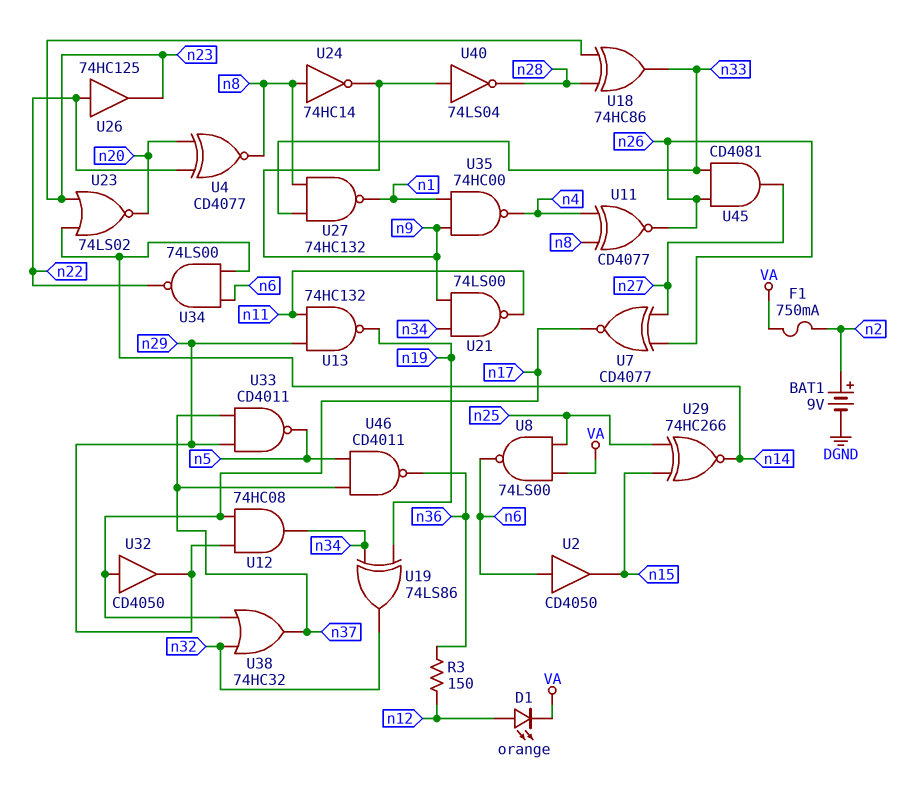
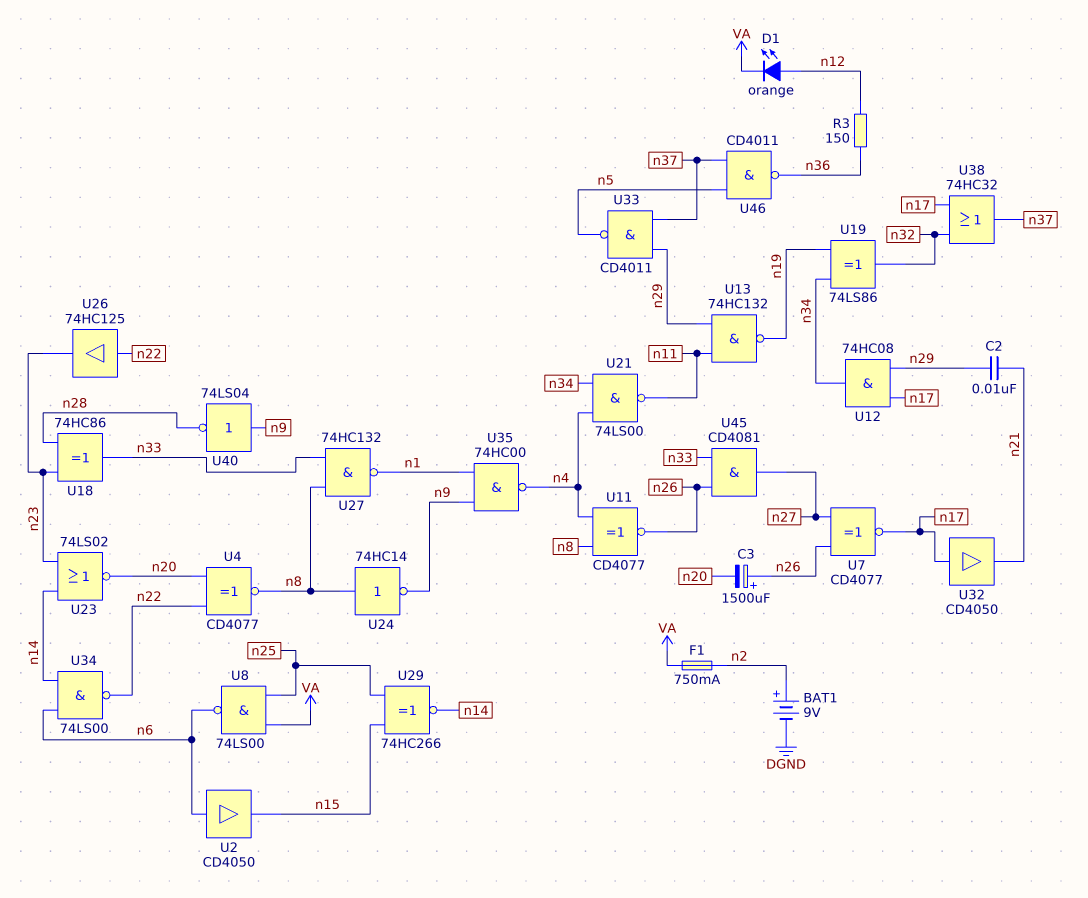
C2: none -> 10nF (n21, n29)
C3: none -> 1500uF (plus n26, minus n20)
U21: NAND 74LS00 (in n9, in n34, out n11) -> NAND 74LS00 (in n4, in n34, out n11)
U32: buffer CD4050 (in n17, out n29) -> buffer CD4050 (in n17, out n21)

